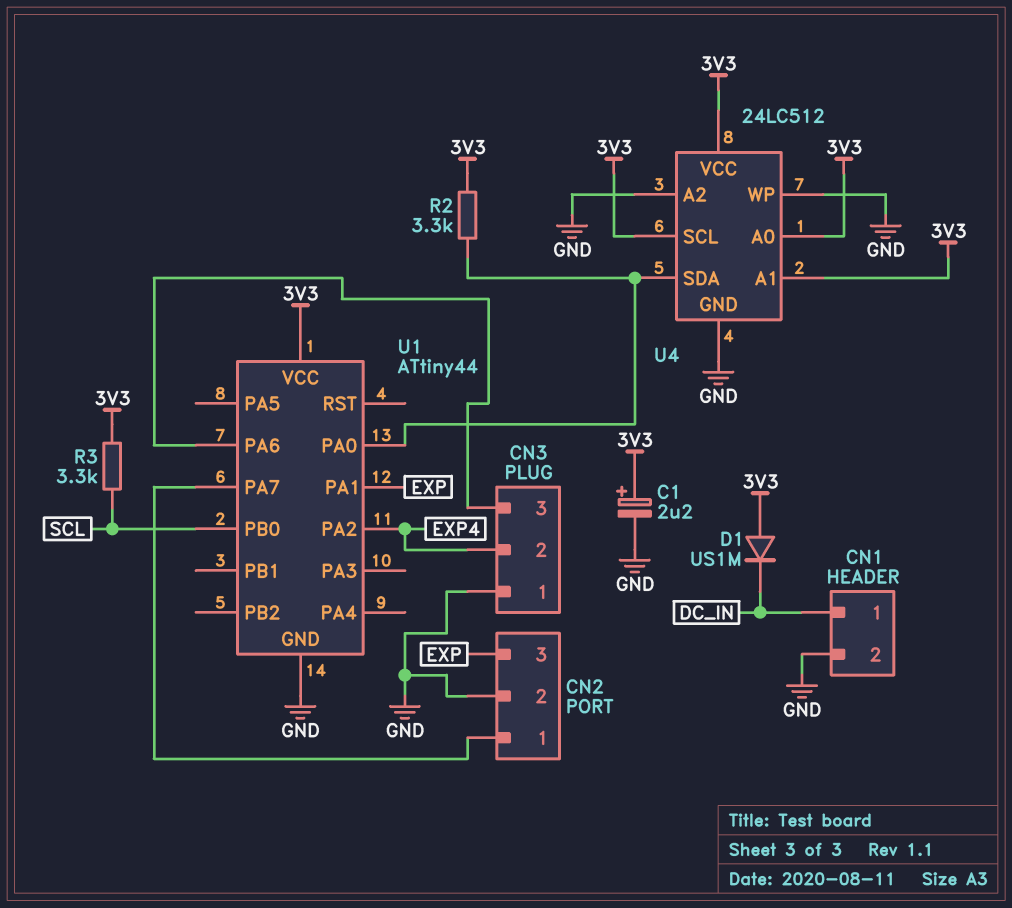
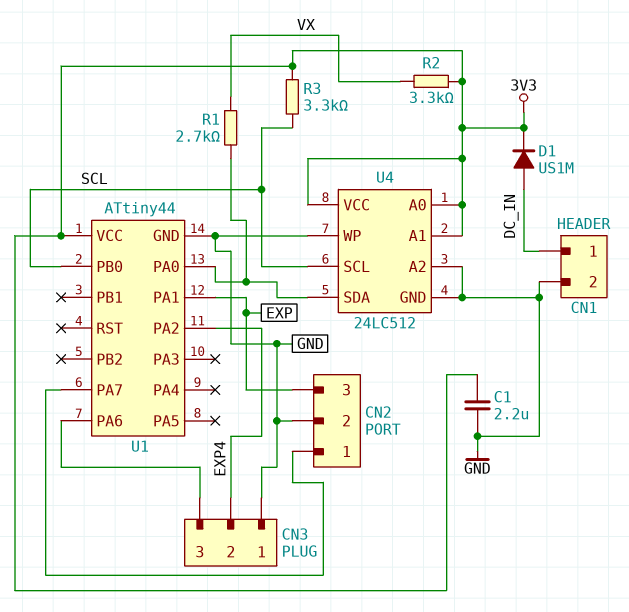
C1: 2.2uF (plus 3V3, minus GND) -> 2.2uF (3V3, GND)
D1: diode US1M (A 3V3, K DC_IN) -> diode US1M (A DC_IN, K 3V3)
R1: none -> 2.7k (U1/PA0, VX)
R2: 3.3k (3V3, U1/PA0) -> 3.3k (3V3, VX)
U4 pin SCL: 3V3 -> SCL

